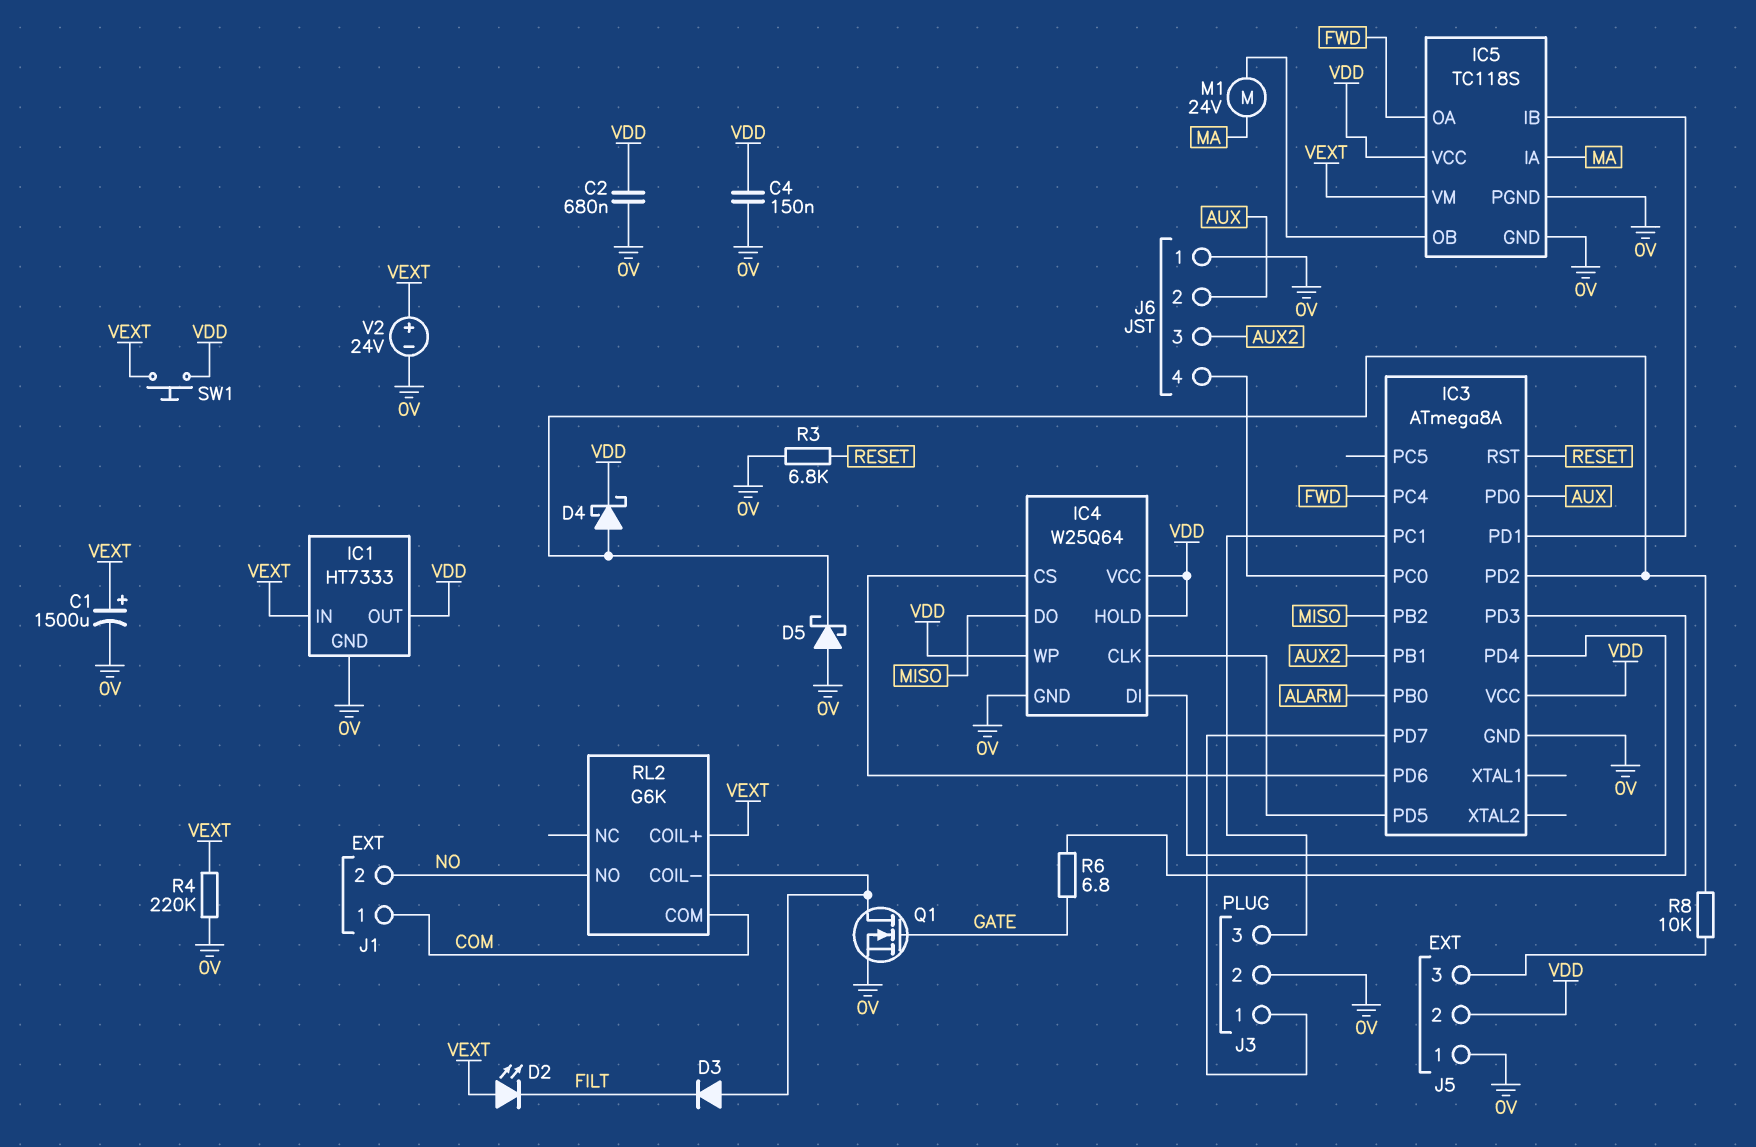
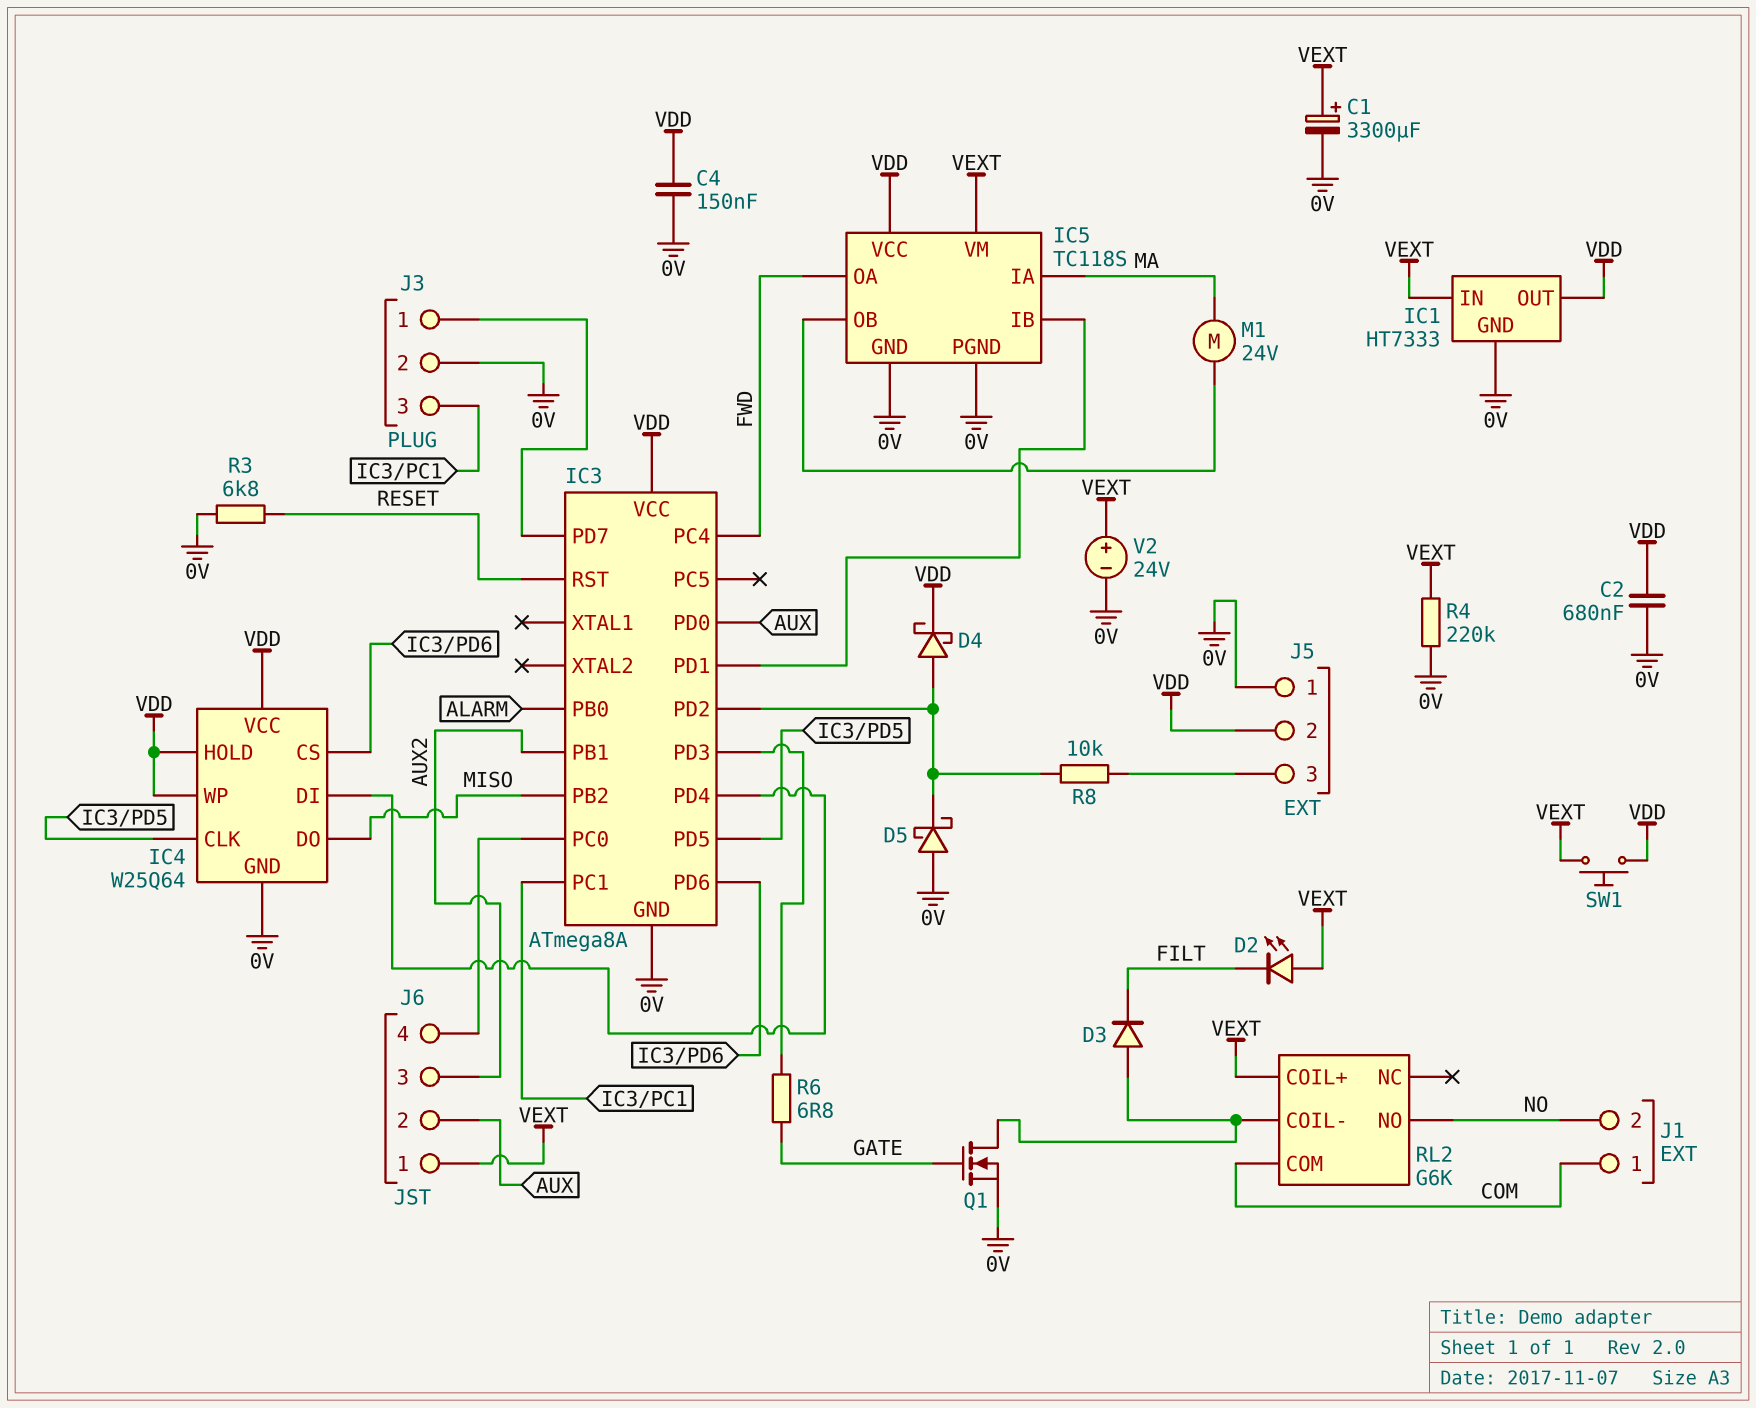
C1: 1500uF (plus VEXT, minus 0V) -> 3300uF (plus VEXT, minus 0V)
J6 pin 1: 0V -> VEXT

